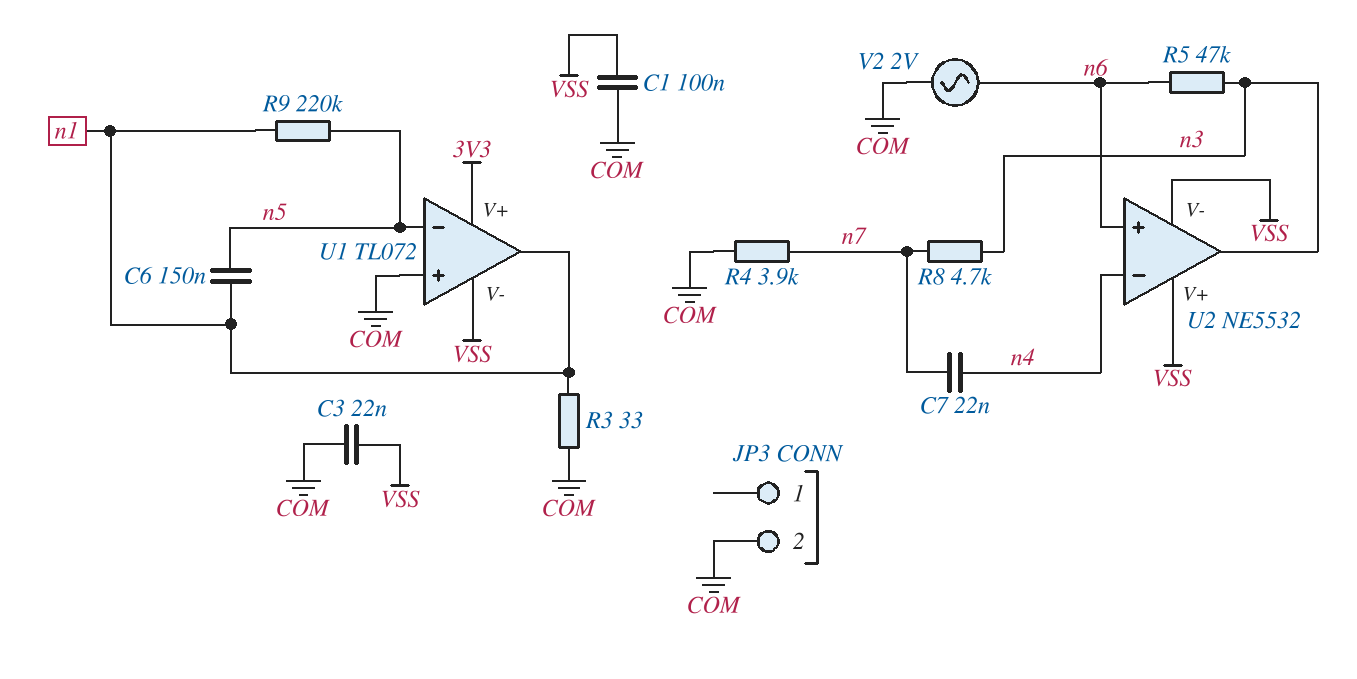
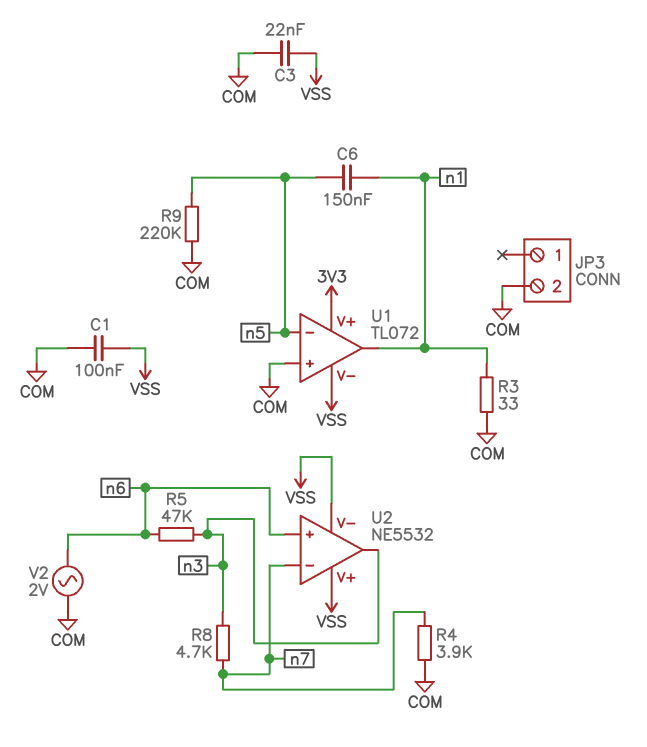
C7: 22nF (n4, n7) -> none
R9: 220k (n1, n5) -> 220k (COM, n5)
U2 pin in-: n4 -> n7

